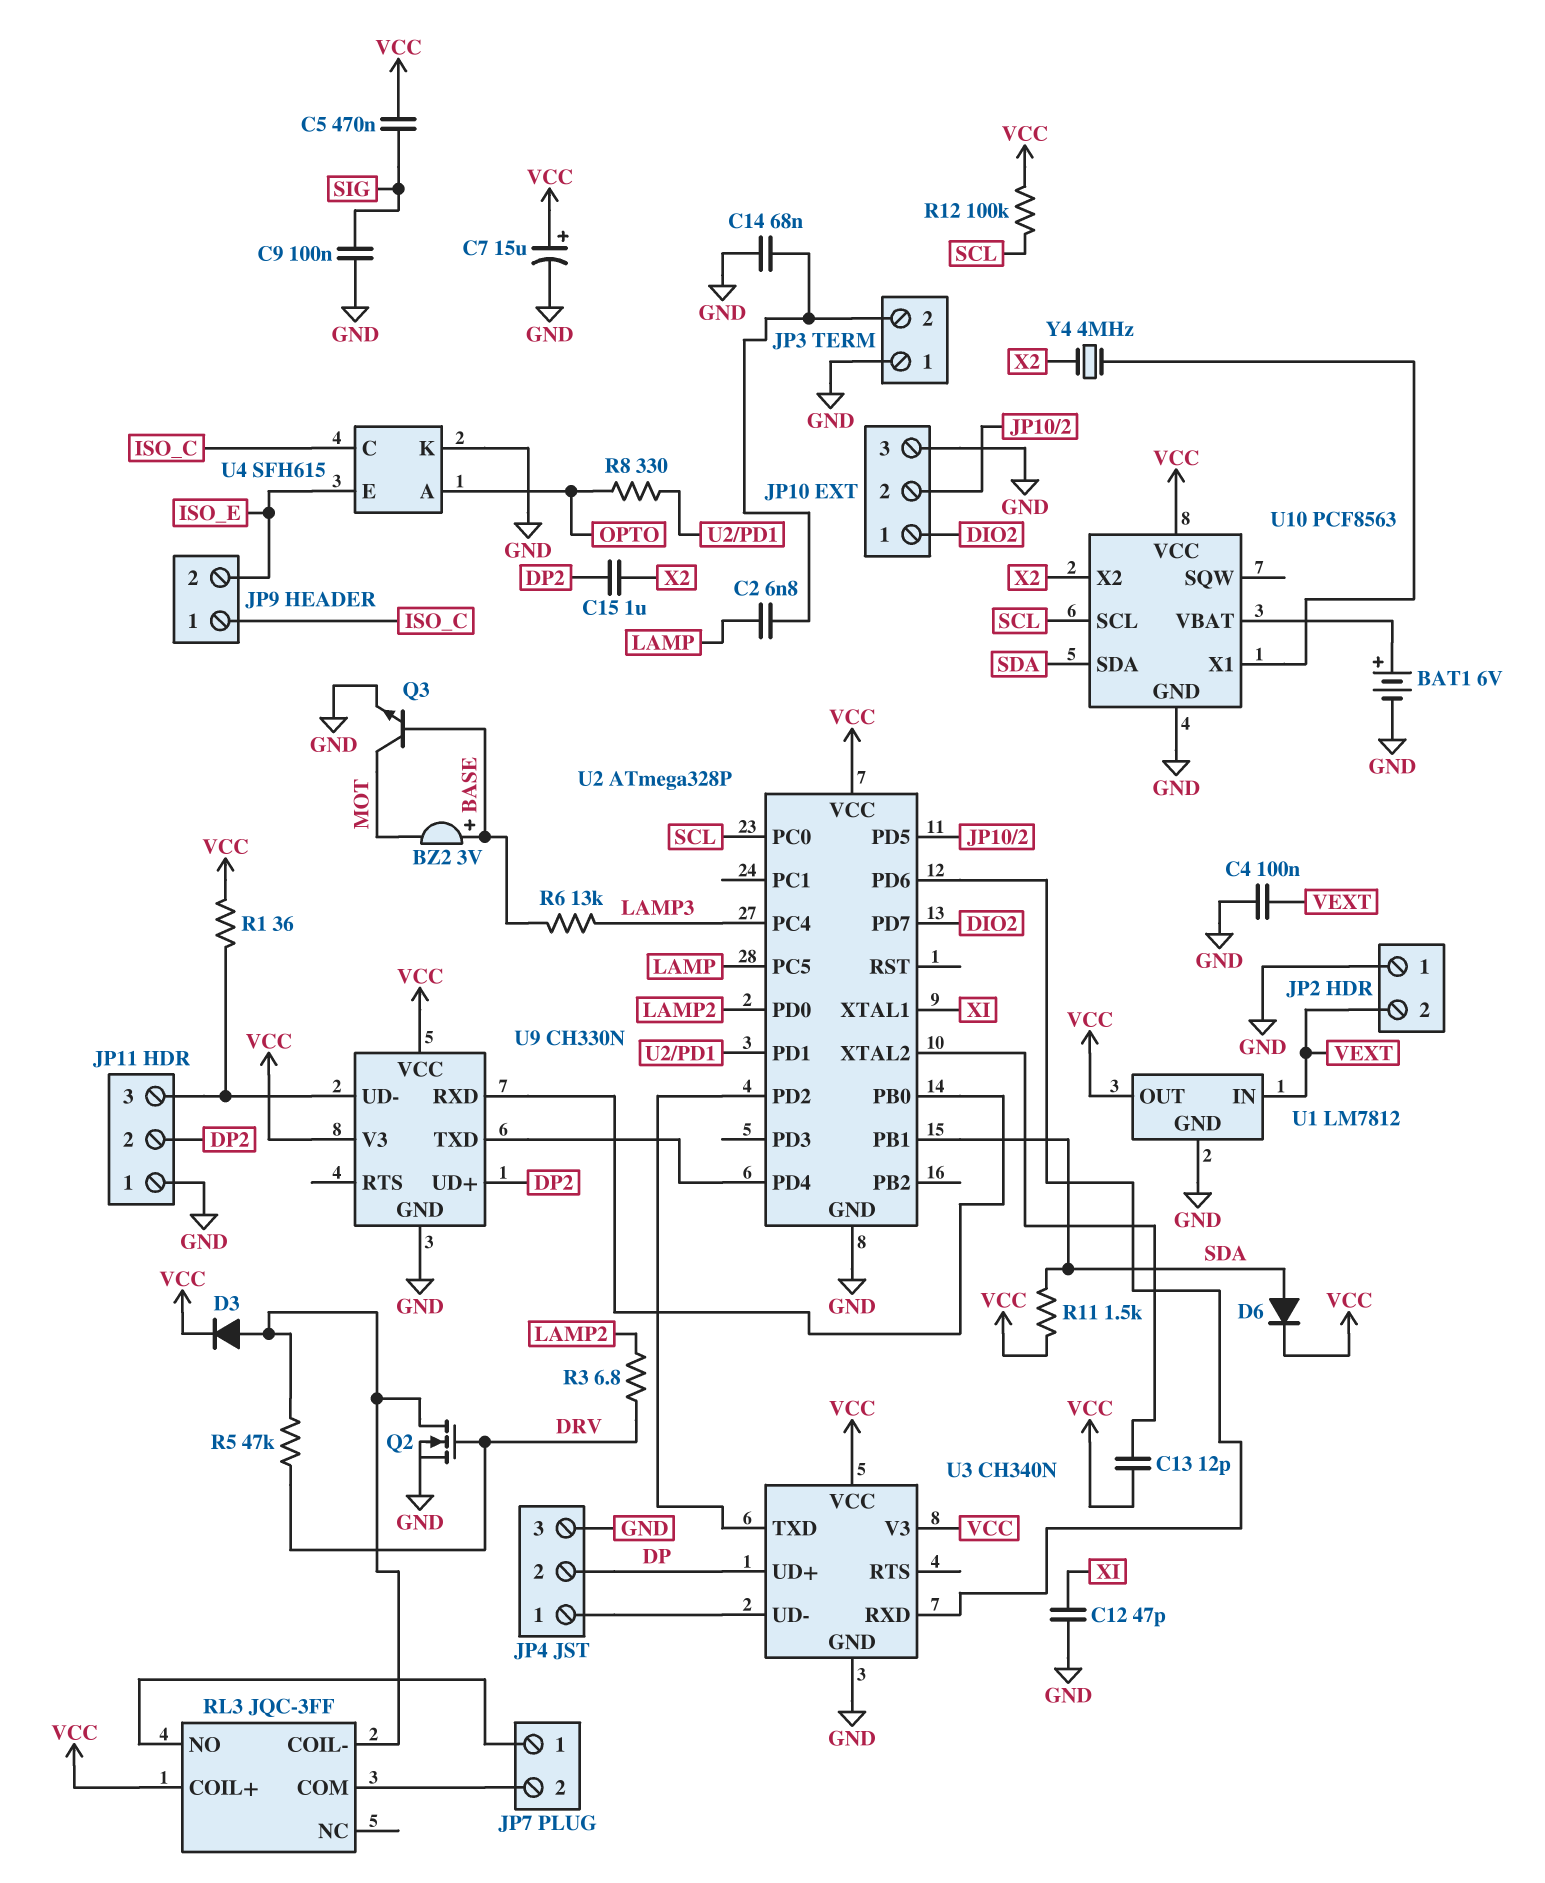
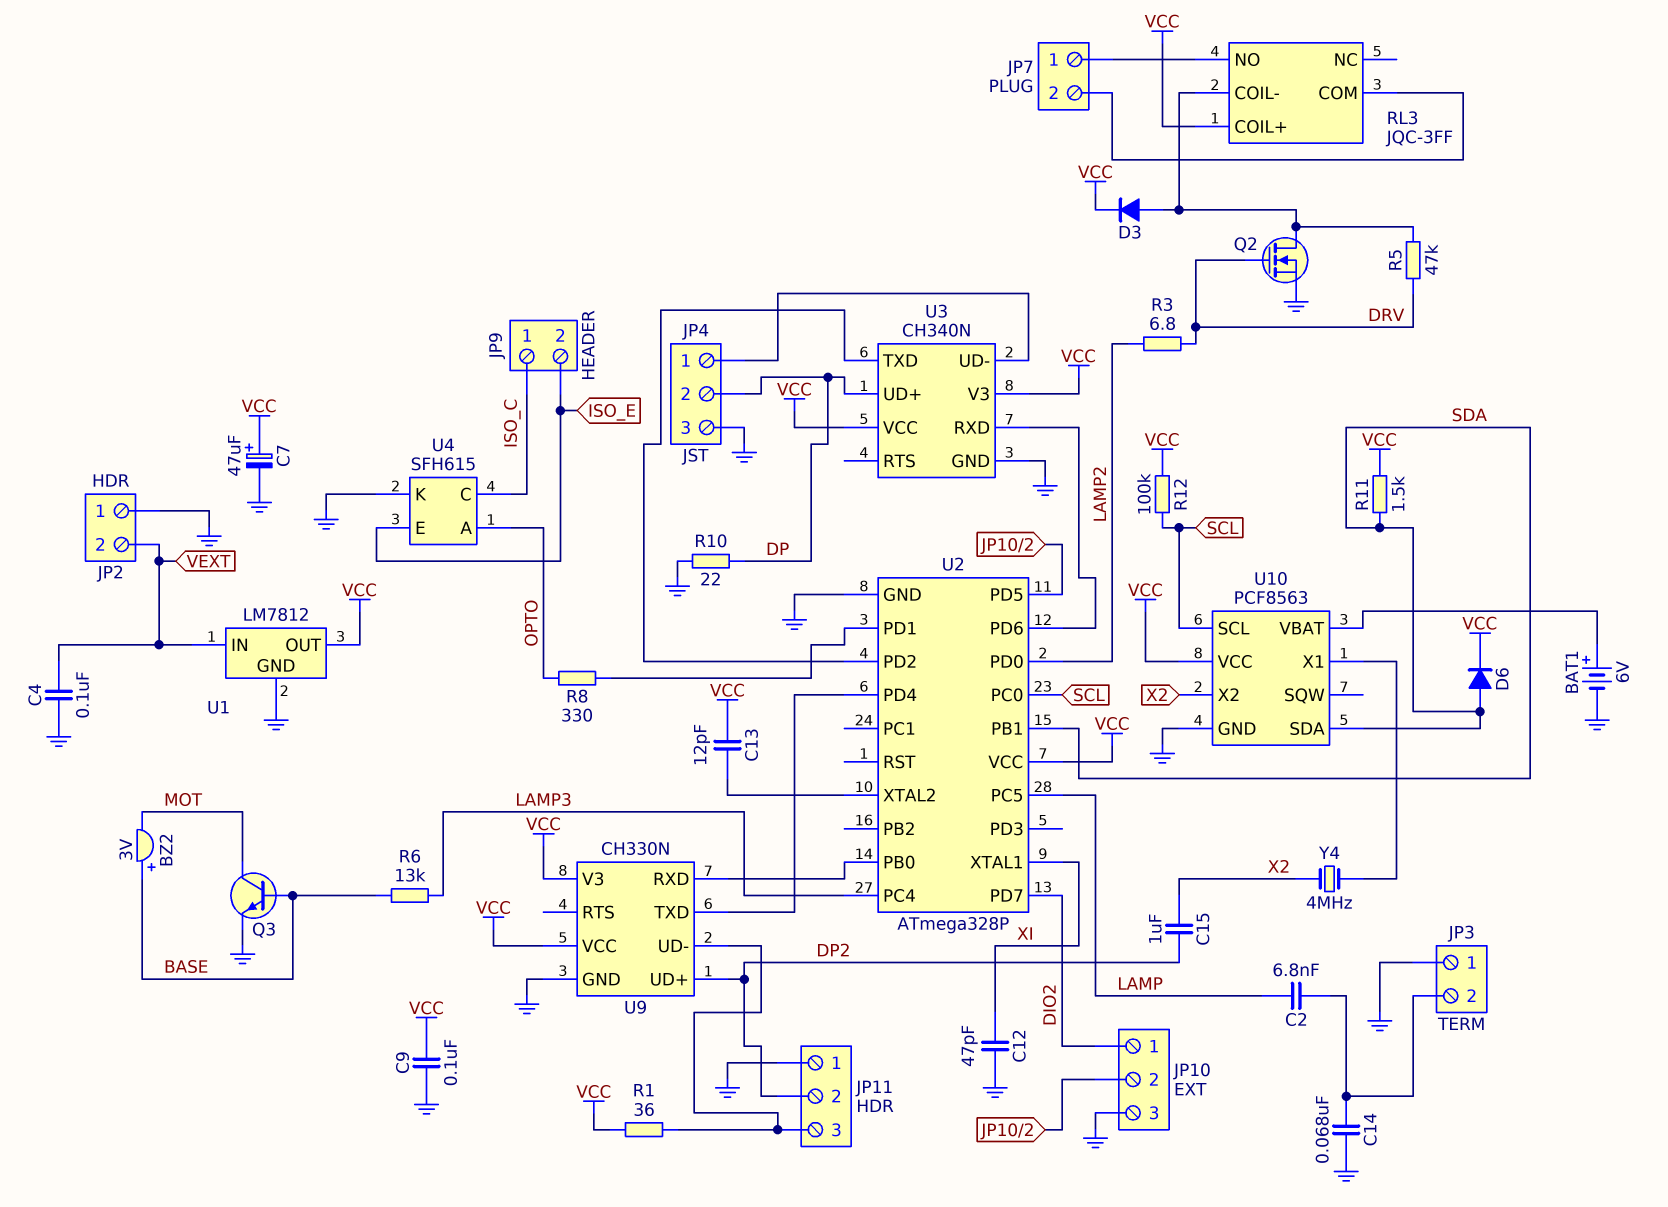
C5: 470nF (SIG, VCC) -> none
C7: 15uF (plus VCC, minus GND) -> 47uF (plus VCC, minus GND)
C9: 100nF (GND, SIG) -> 100nF (GND, VCC)
R10: none -> 22 (DP, GND)

